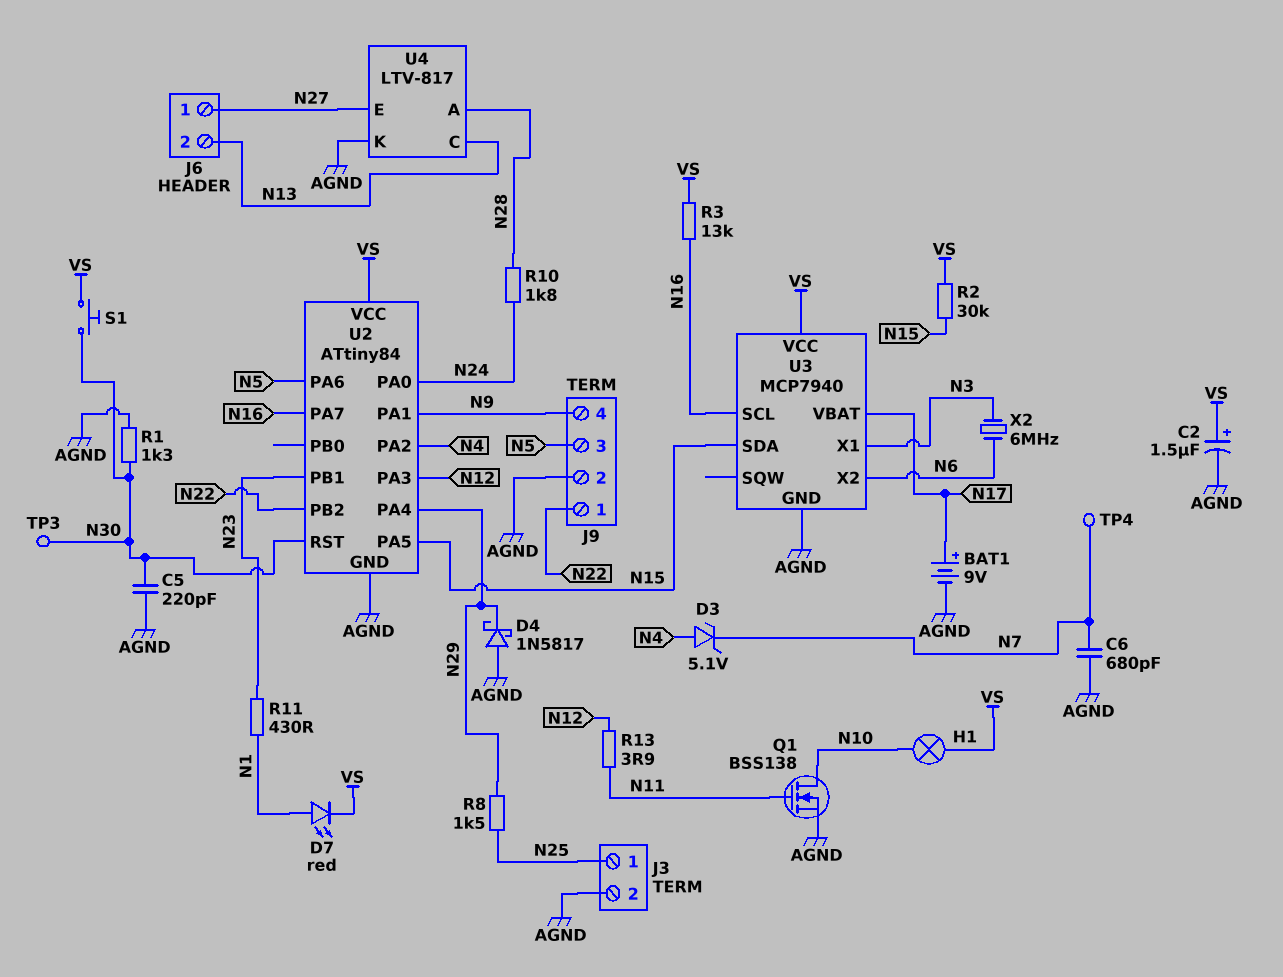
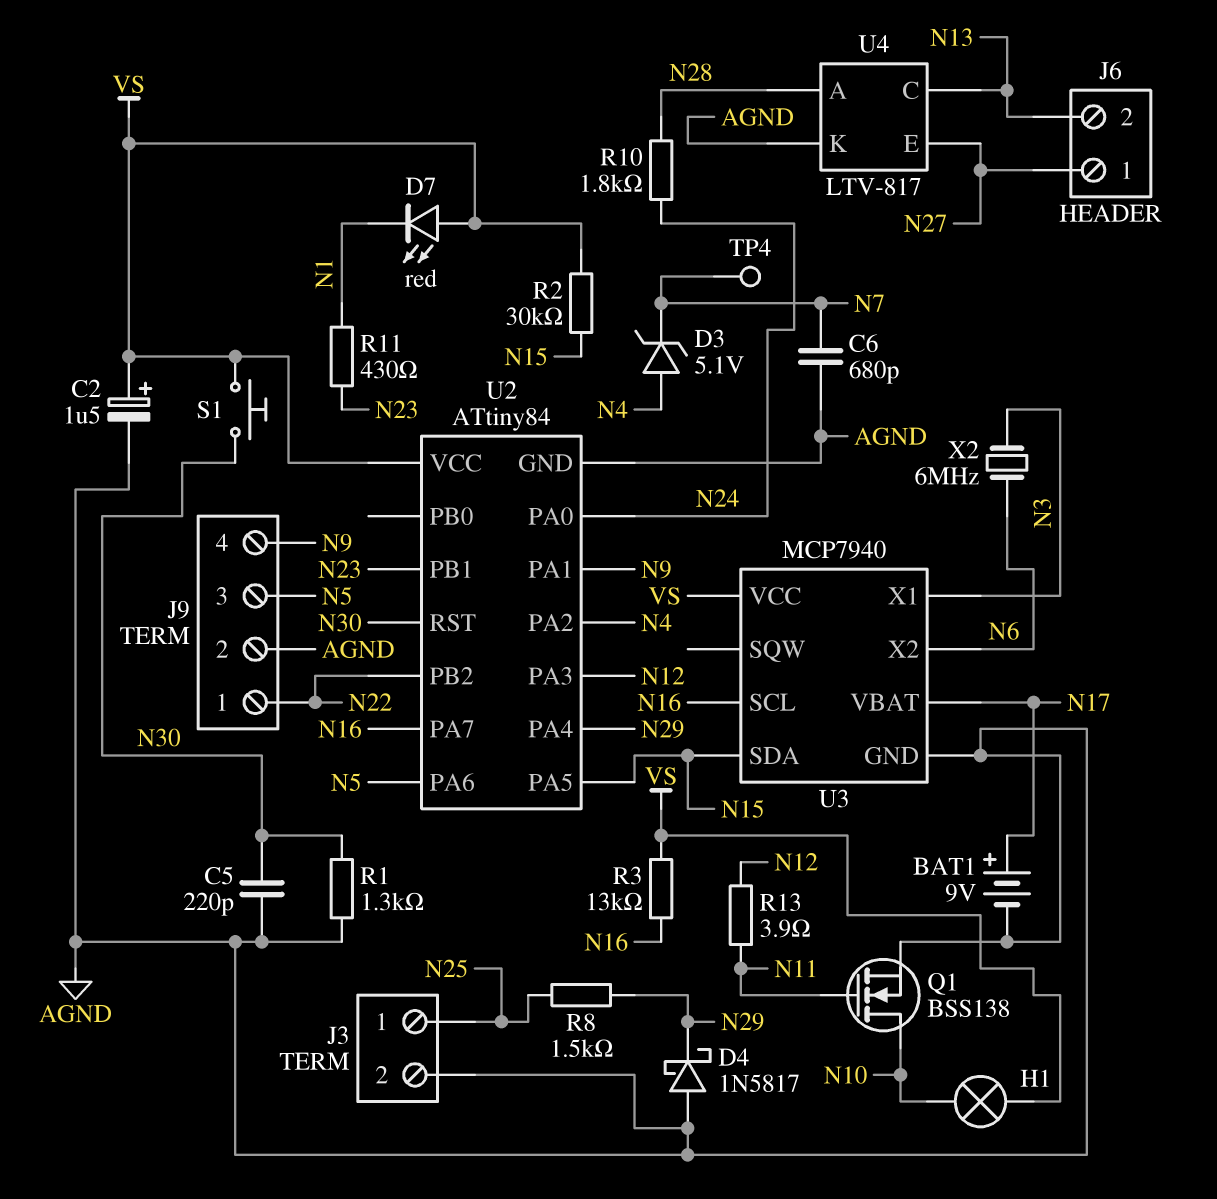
D7: LED red (A N1, K VS) -> LED red (A VS, K N1)
TP3: test point (N30) -> none

